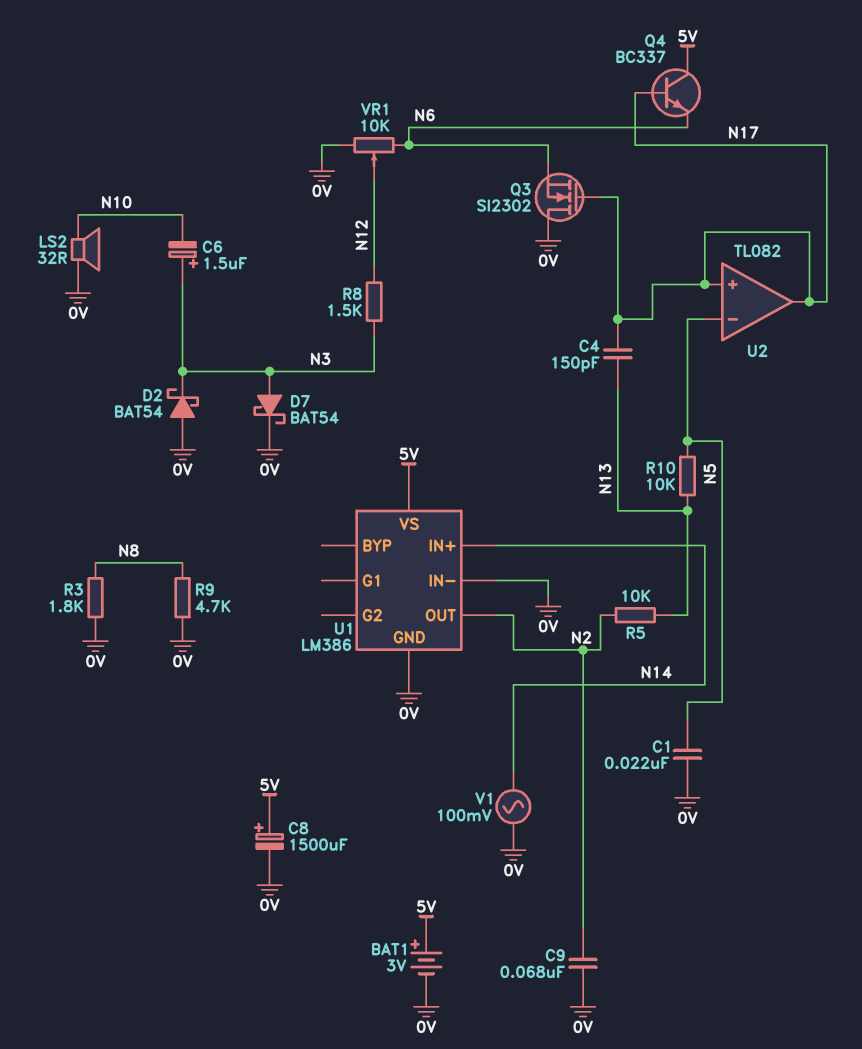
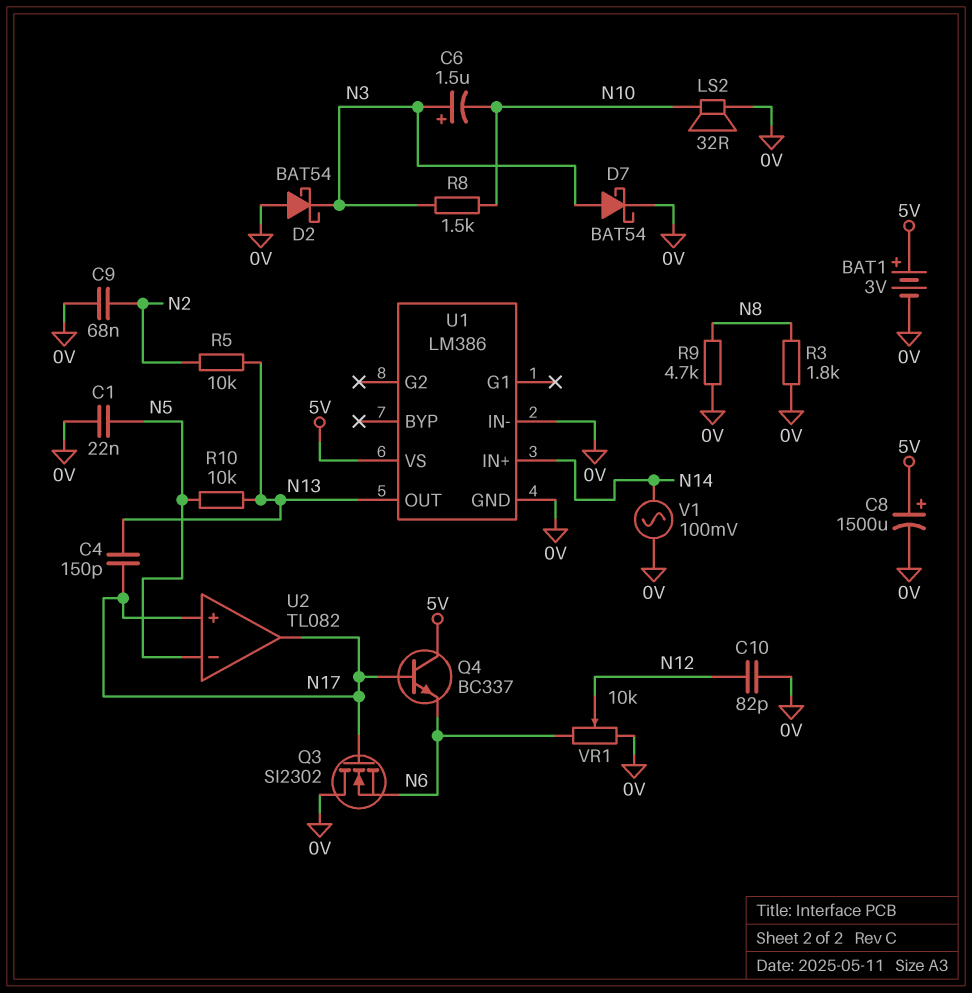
C10: none -> 82pF (0V, N12)
R8: 1.5k (N3, N12) -> 1.5k (N3, N10)
U1 pin OUT: N2 -> N13

